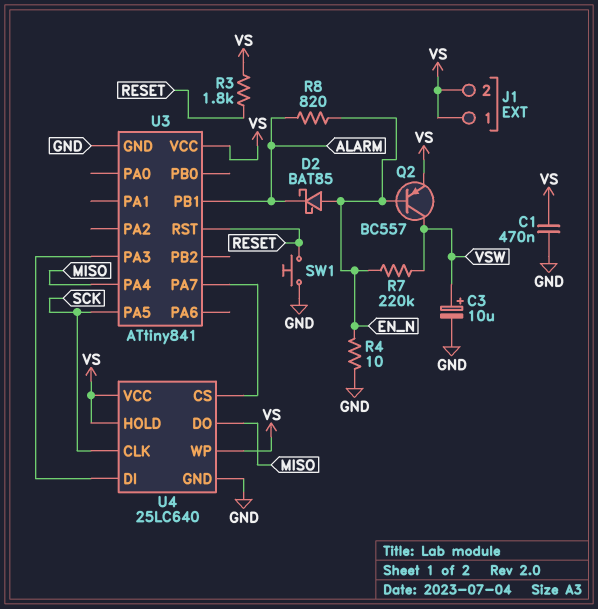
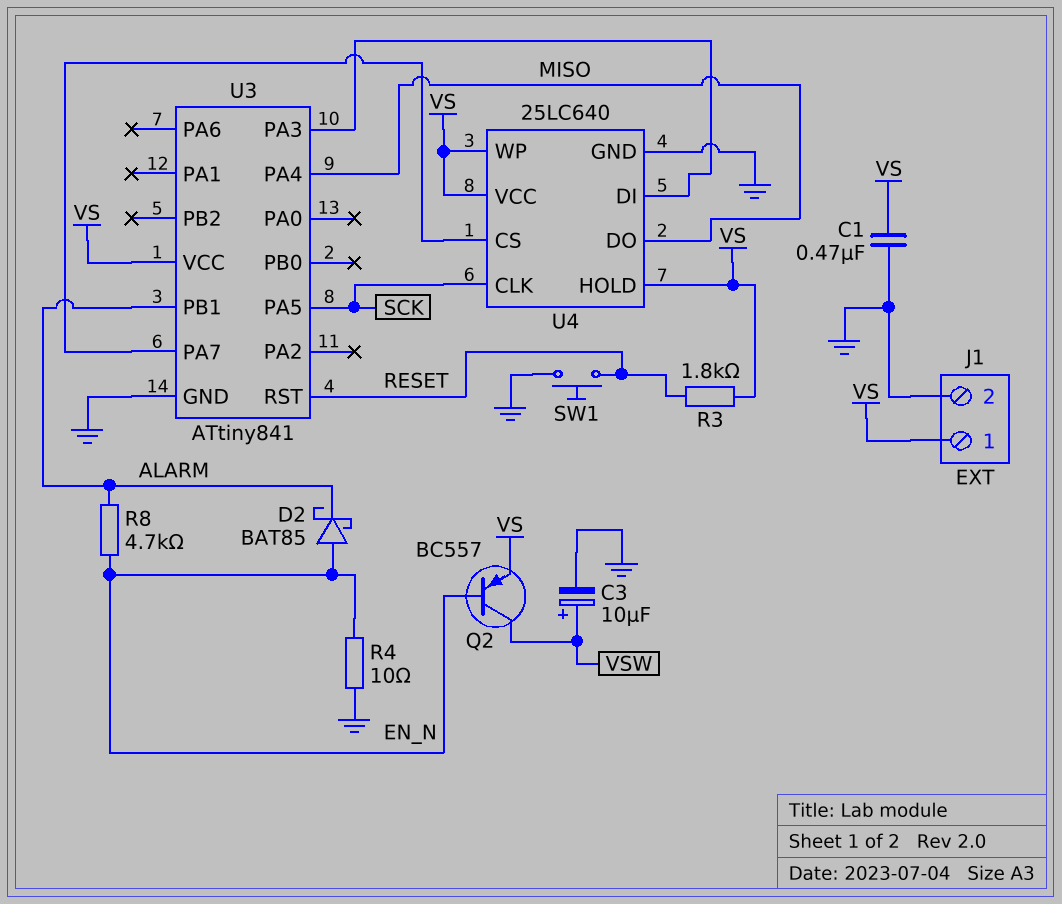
J1 pin 2: VS -> GND
R7: 220k (EN_N, VSW) -> none
R8: 820 (ALARM, EN_N) -> 4.7k (ALARM, EN_N)

